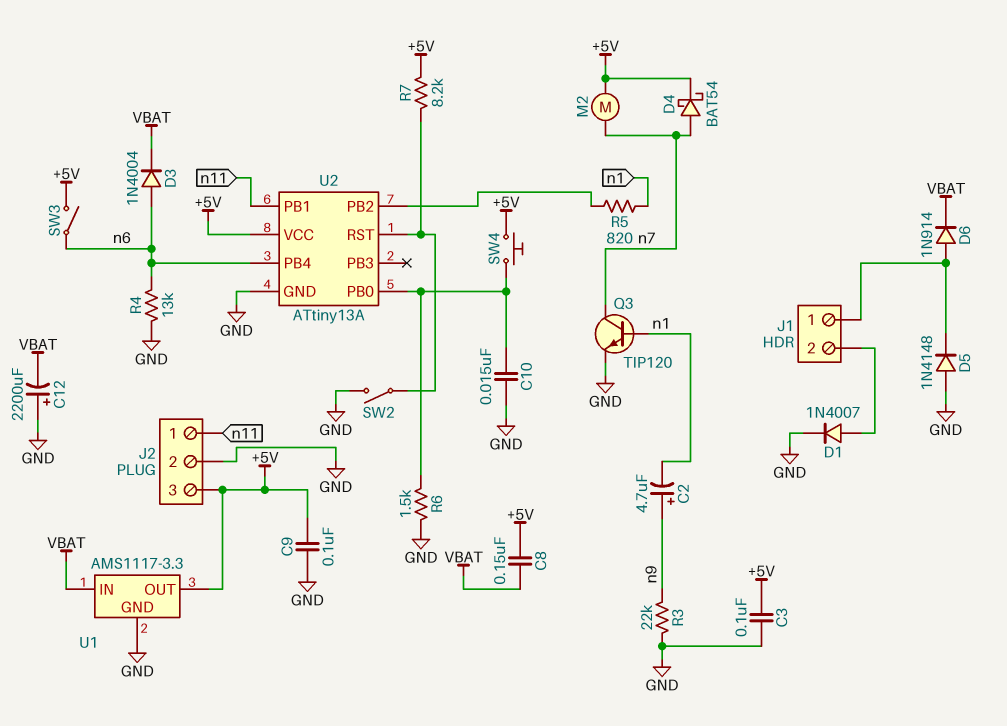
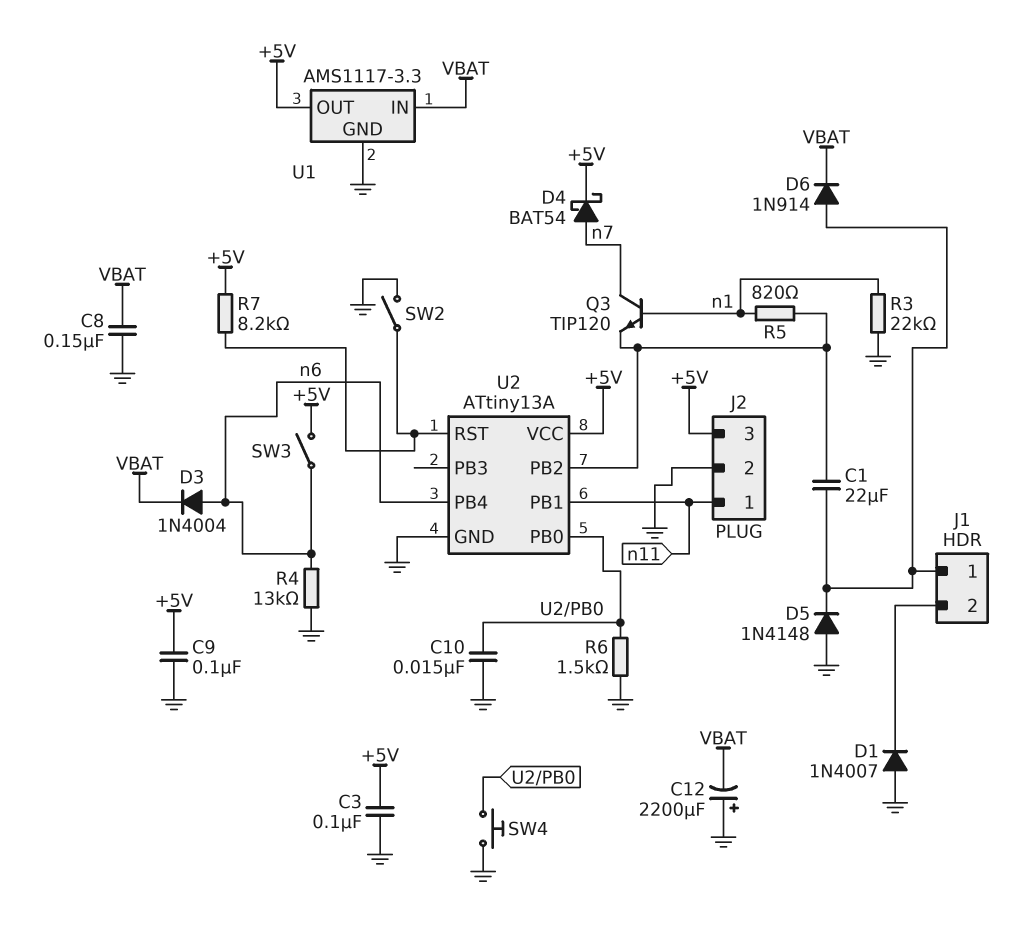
C1: none -> 22uF (J1/1, U2/PB2)
C2: 4.7uF (plus n9, minus n1) -> none
C8: 150nF (+5V, VBAT) -> 150nF (GND, VBAT)
D1: diode 1N4007 (A J1/2, K GND) -> diode 1N4007 (A GND, K J1/2)
M2: motor (+5V, n7) -> none
Q3: NPN TIP120 (B n1, C n7, E GND) -> NPN TIP120 (B n1, C n7, E U2/PB2)
R3: 22k (GND, n9) -> 22k (GND, n1)
SW4: button (+5V, U2/PB0) -> button (GND, U2/PB0)

